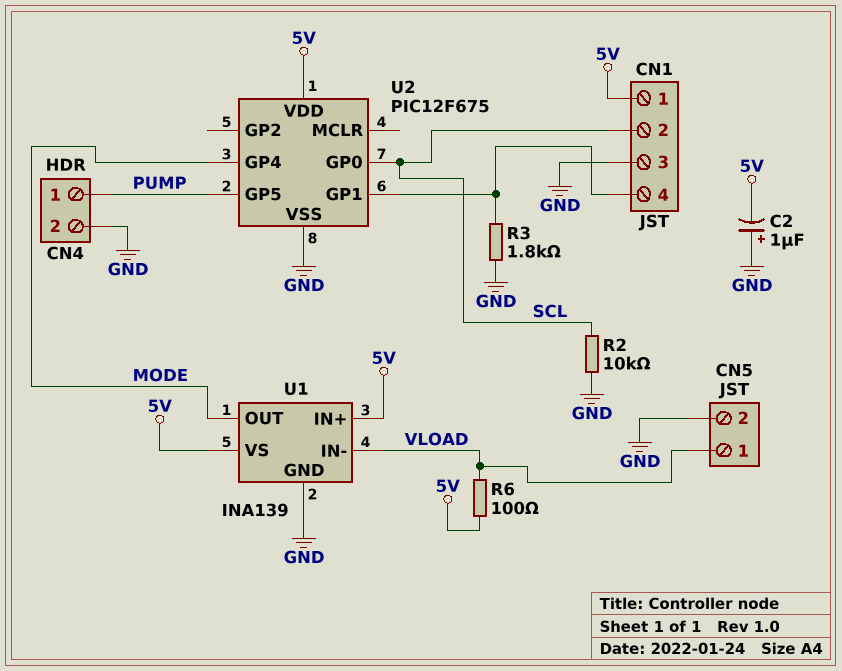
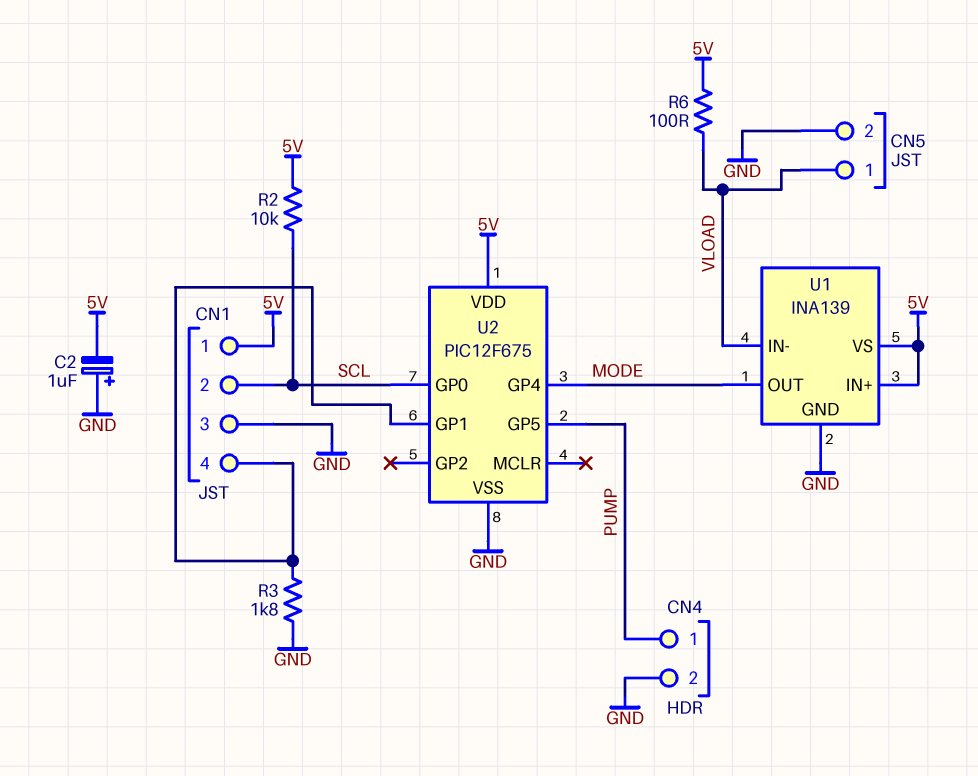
R2: 10k (GND, SCL) -> 10k (5V, SCL)

